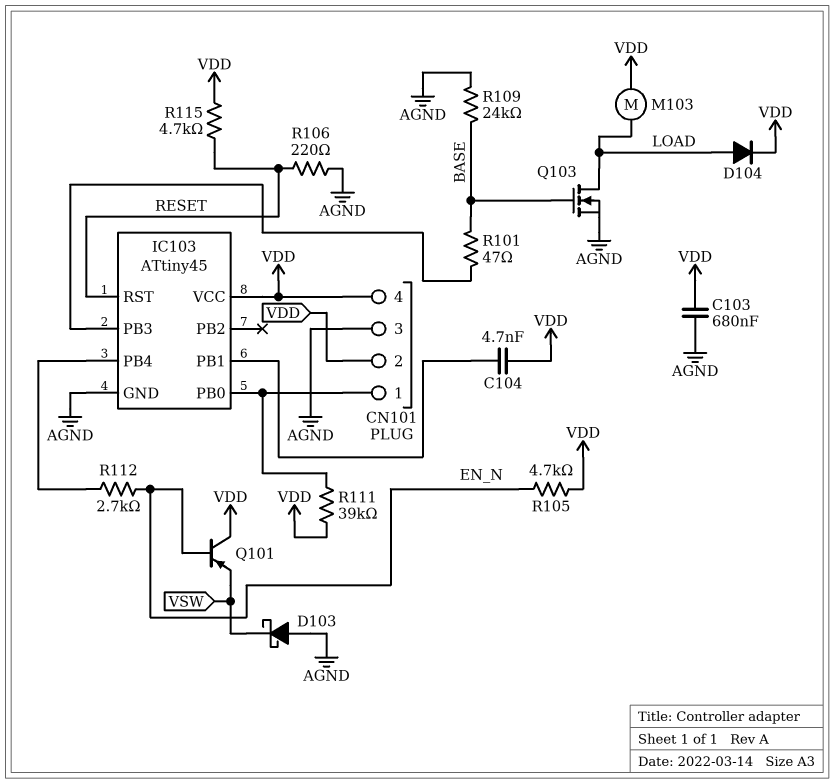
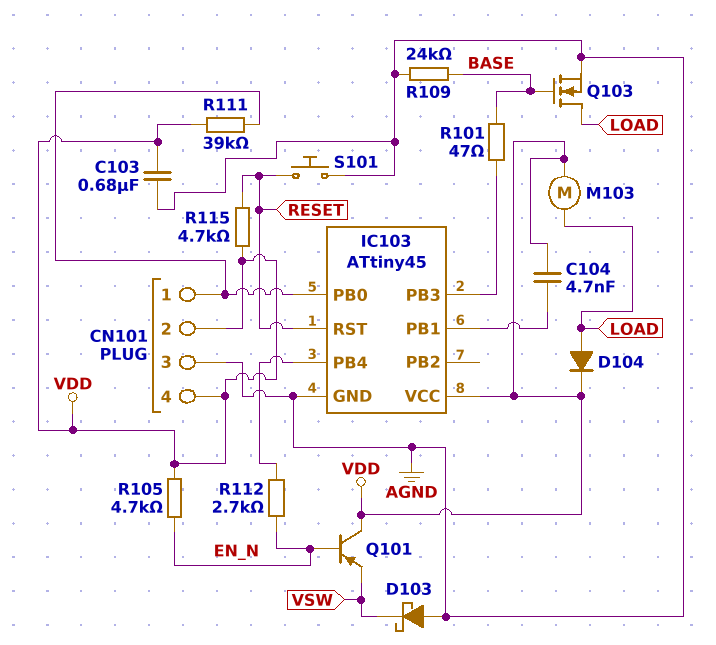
R106: 220 (AGND, RESET) -> none
S101: none -> button (AGND, RESET)

